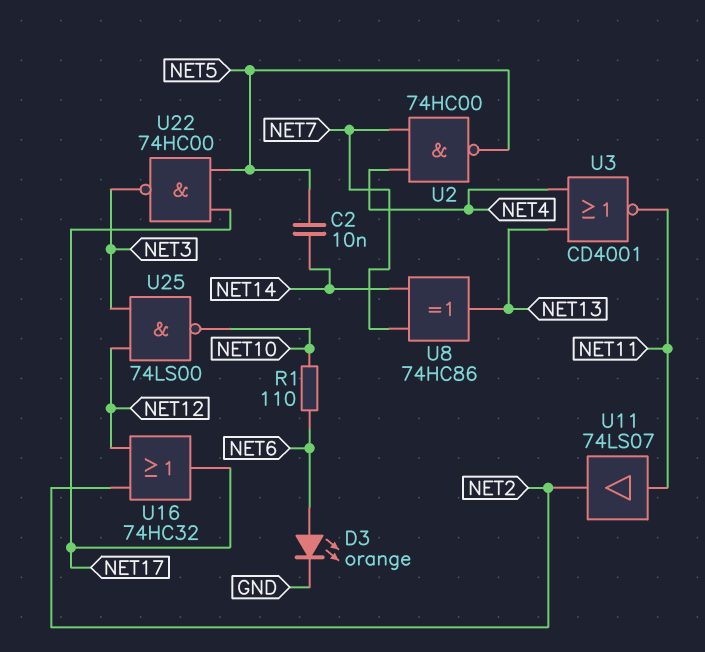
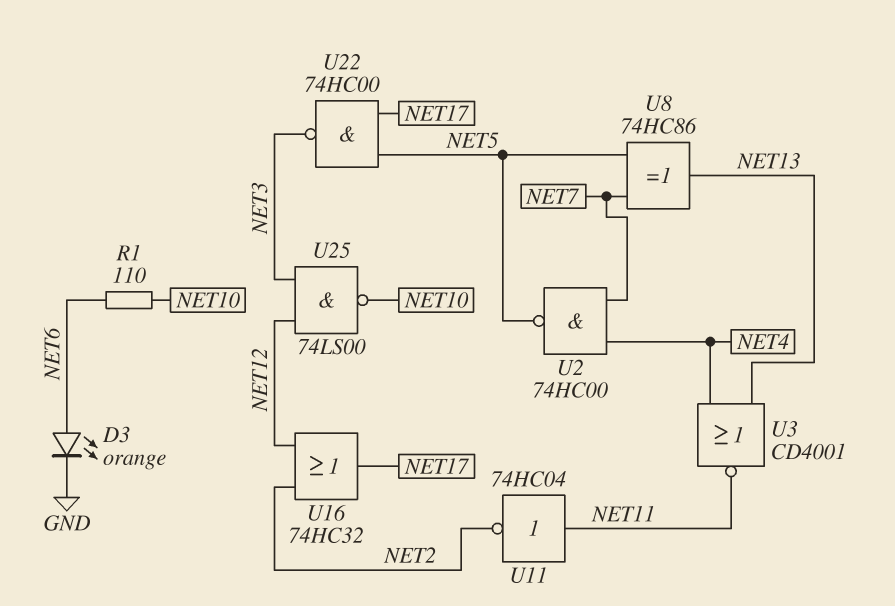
C2: 10nF (NET5, NET14) -> none
U8: XOR 74HC86 (in NET7, in NET14, out NET13) -> XOR 74HC86 (in NET5, in NET7, out NET13)
U11: buffer 74LS07 (in NET11, out NET2) -> NOT 74HC04 (in NET11, out NET2)

